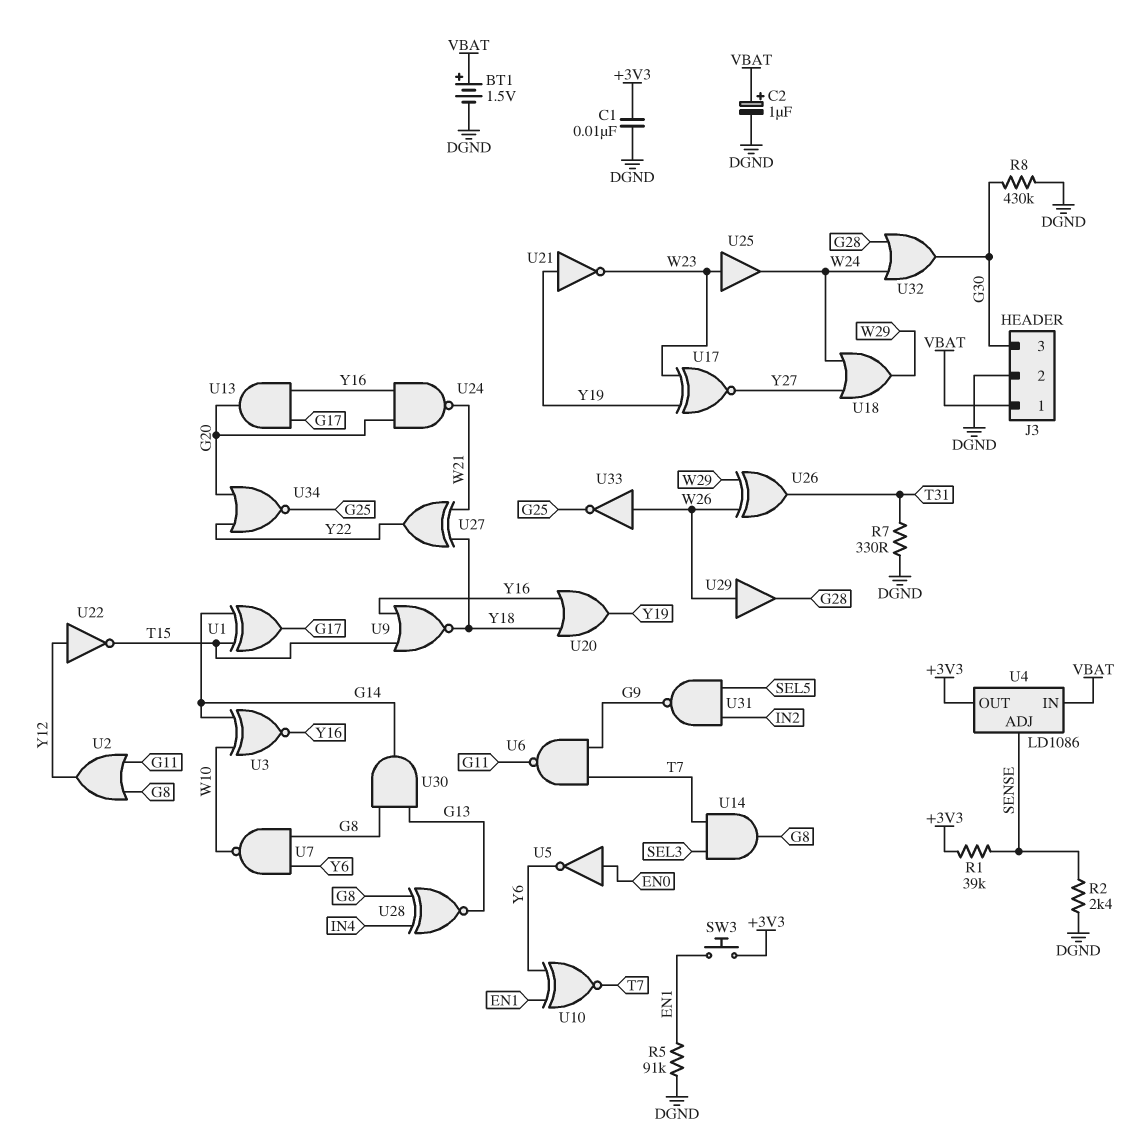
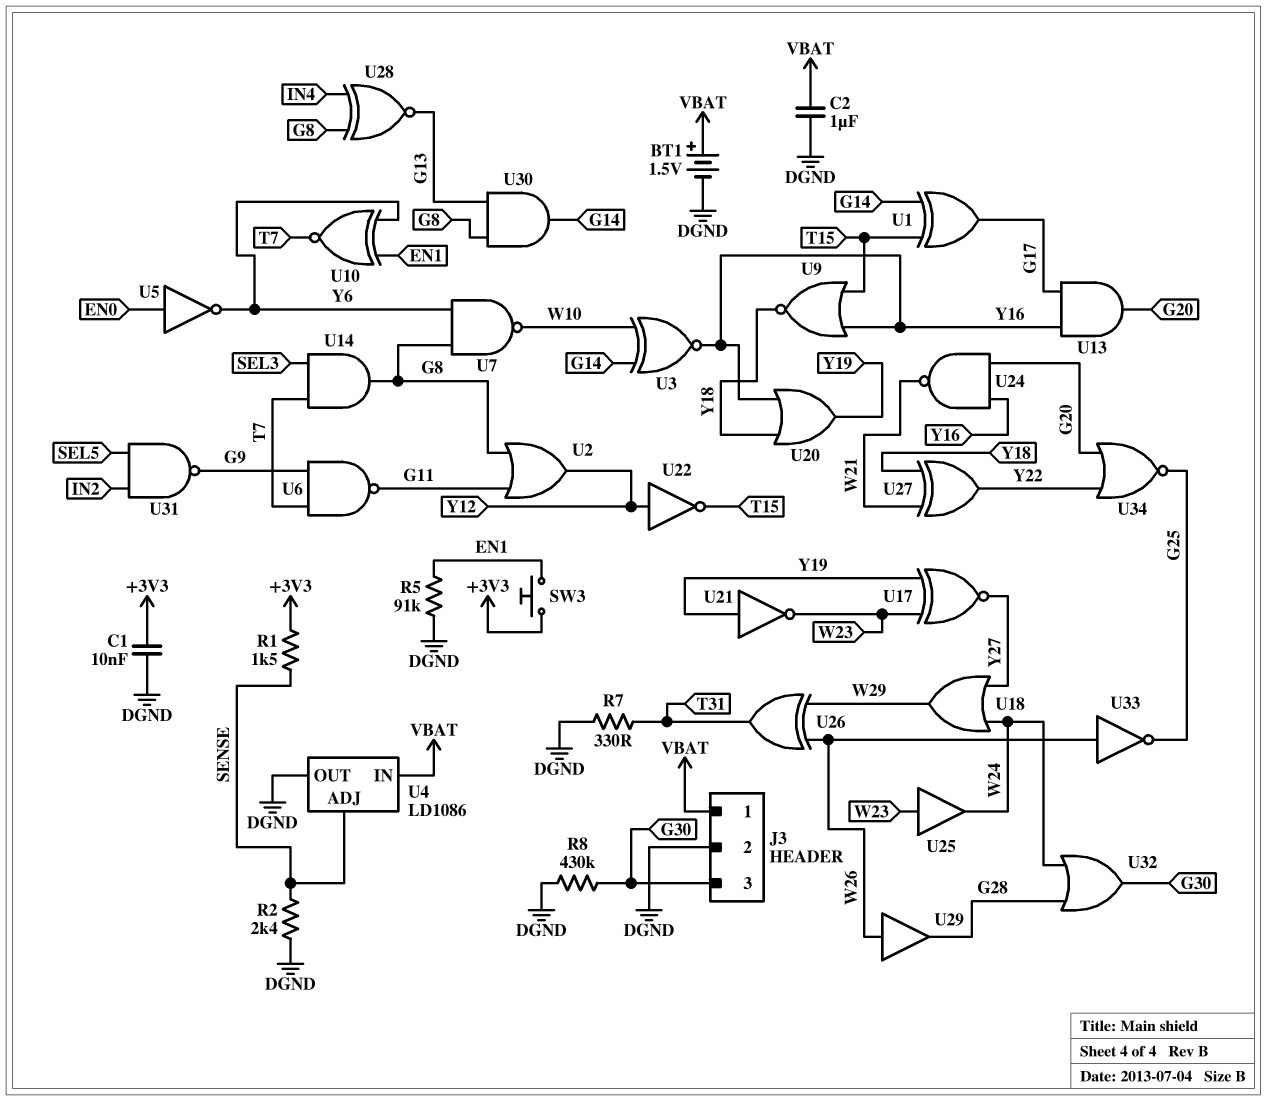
C2: 1uF (plus VBAT, minus DGND) -> 1uF (DGND, VBAT)
R1: 39k (+3V3, SENSE) -> 1.5k (+3V3, SENSE)
U4 pin OUT: +3V3 -> DGND

